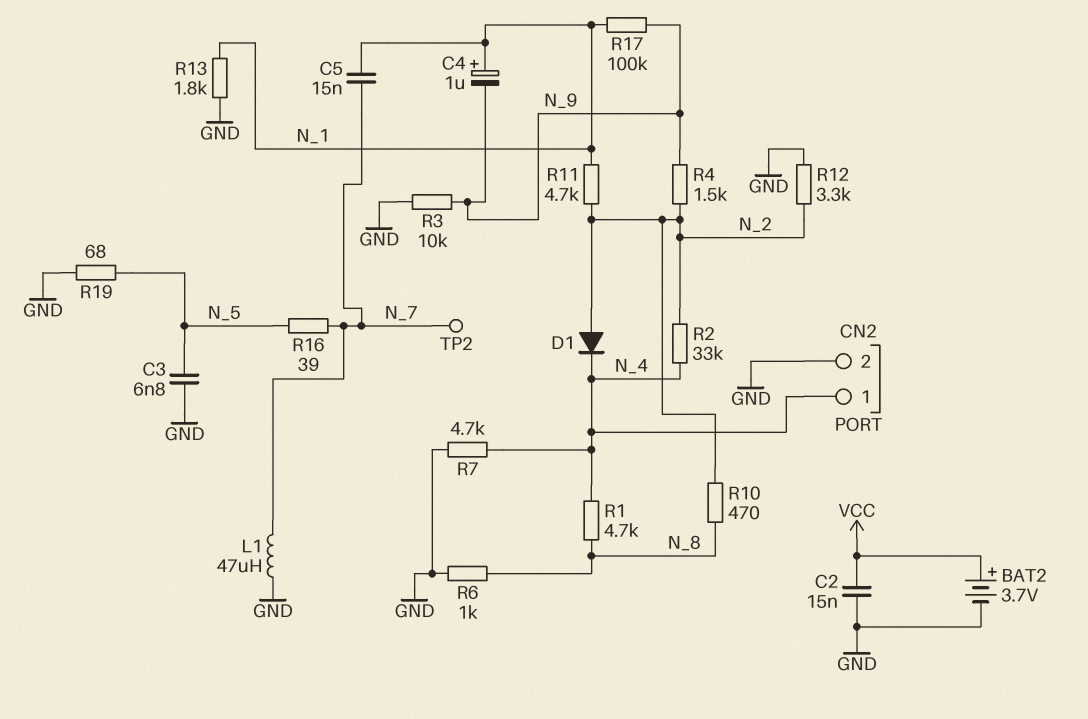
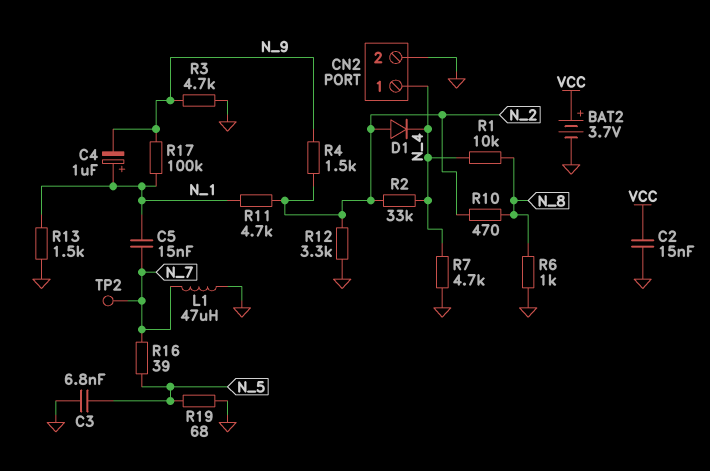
R1: 4.7k (N_4, N_8) -> 10k (N_4, N_8)
R3: 10k (GND, N_9) -> 4.7k (GND, N_9)
R13: 1.8k (GND, N_1) -> 1.5k (GND, N_1)

